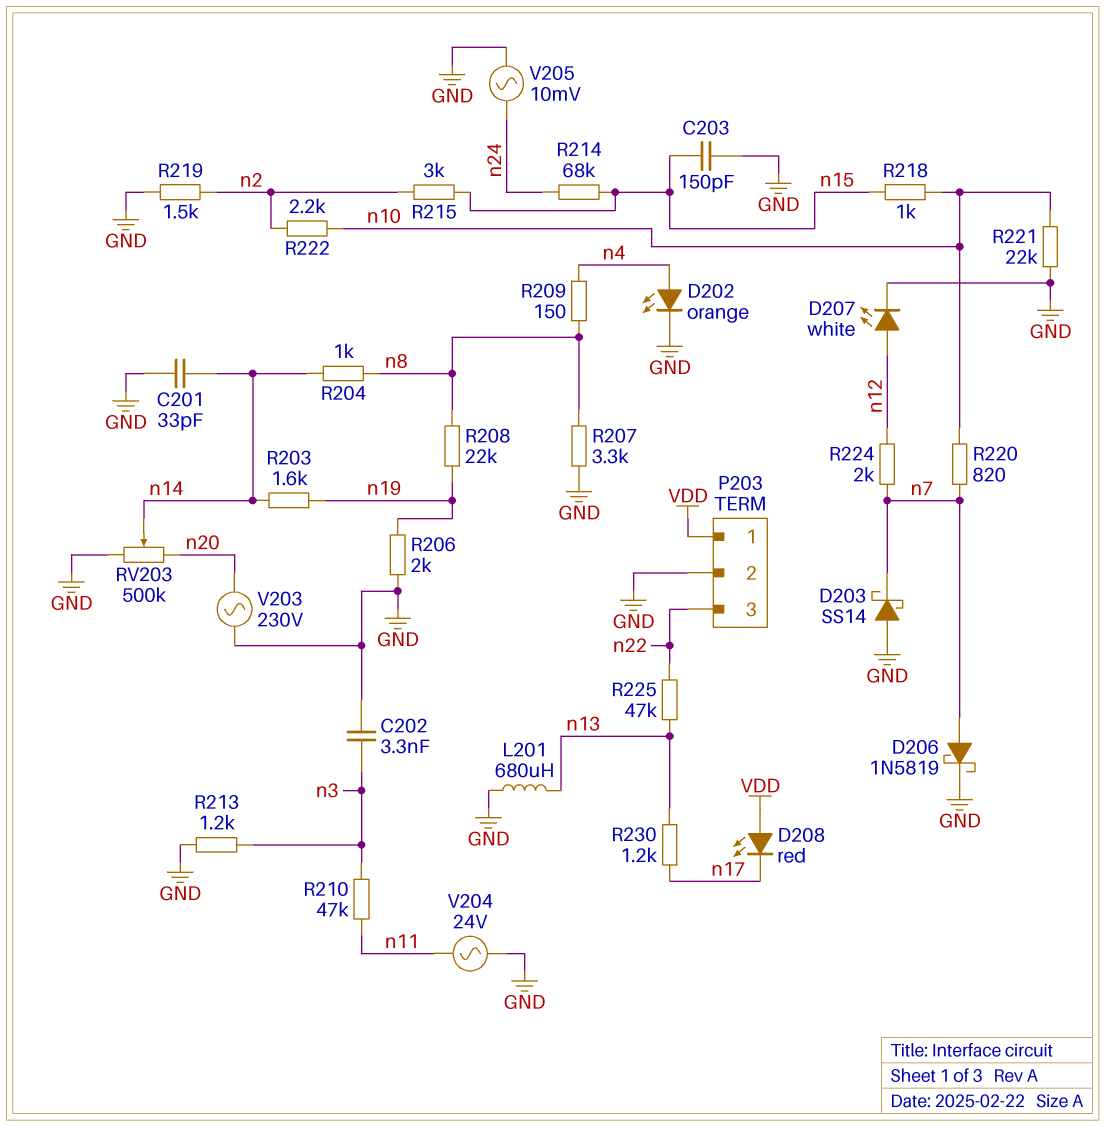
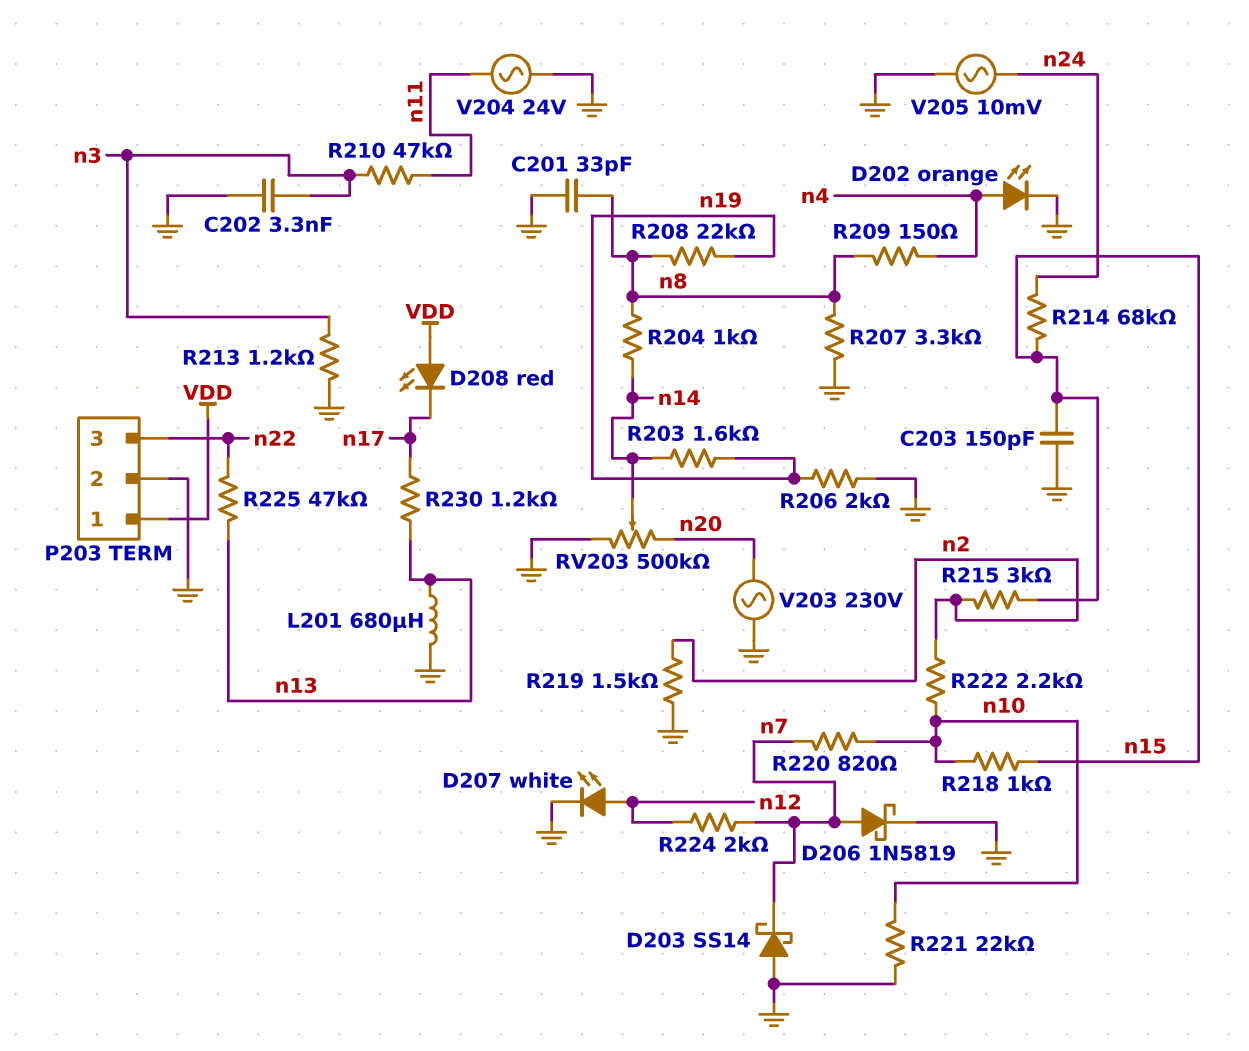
C201: 33pF (GND, n14) -> 33pF (GND, n8)

